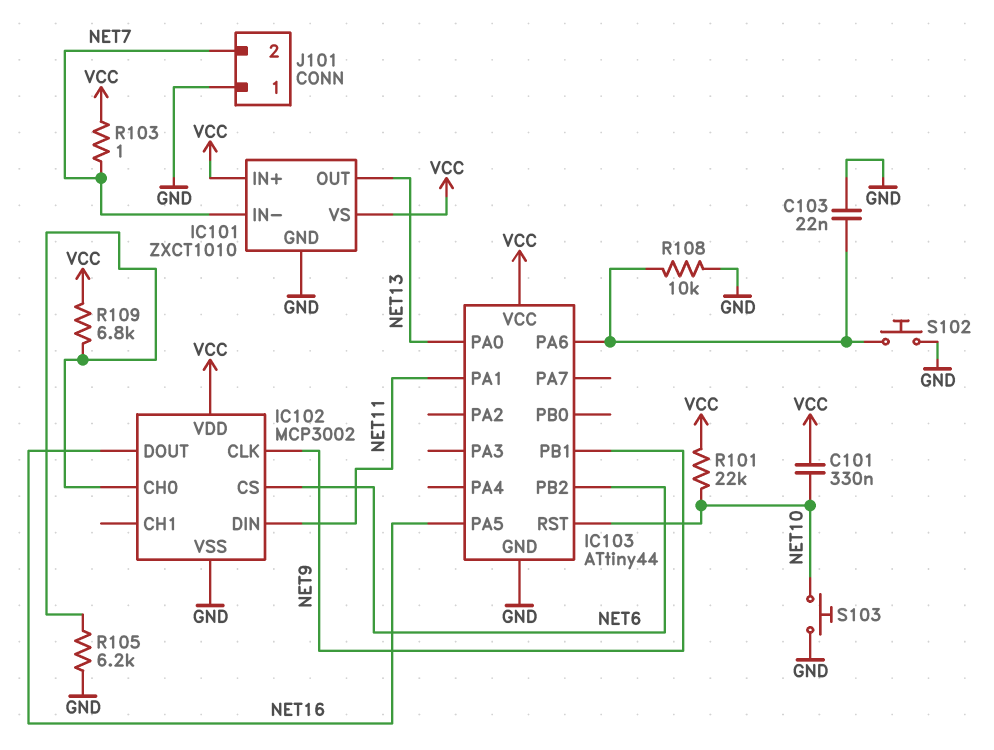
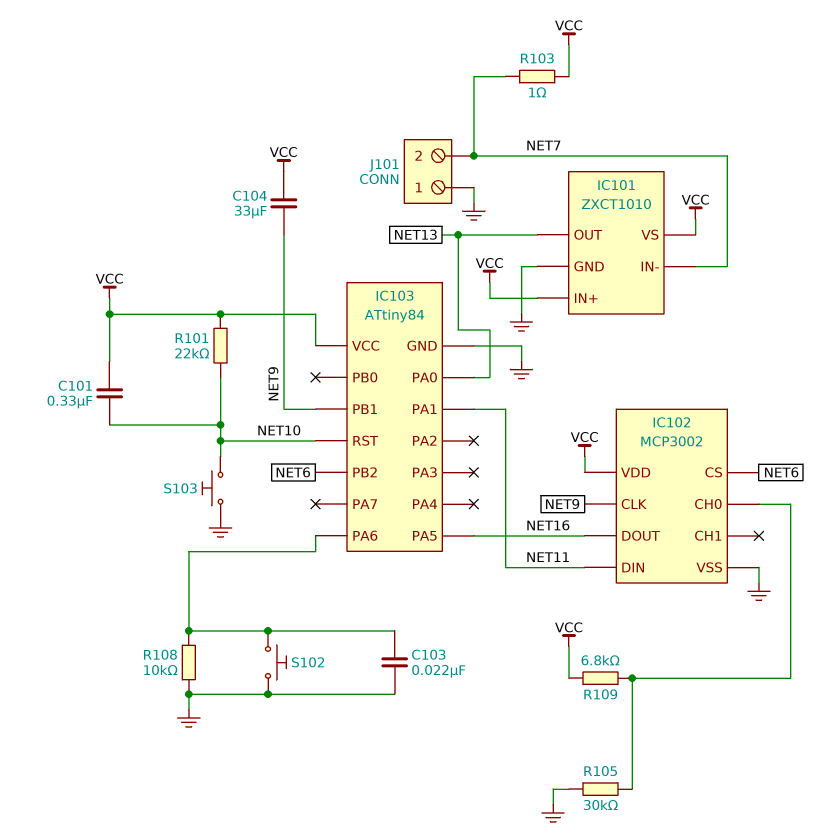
C104: none -> 33uF (NET9, VCC)
IC103: ATtiny44 -> ATtiny84
R105: 6.2k (GND, IC102/CH0) -> 30k (GND, IC102/CH0)

